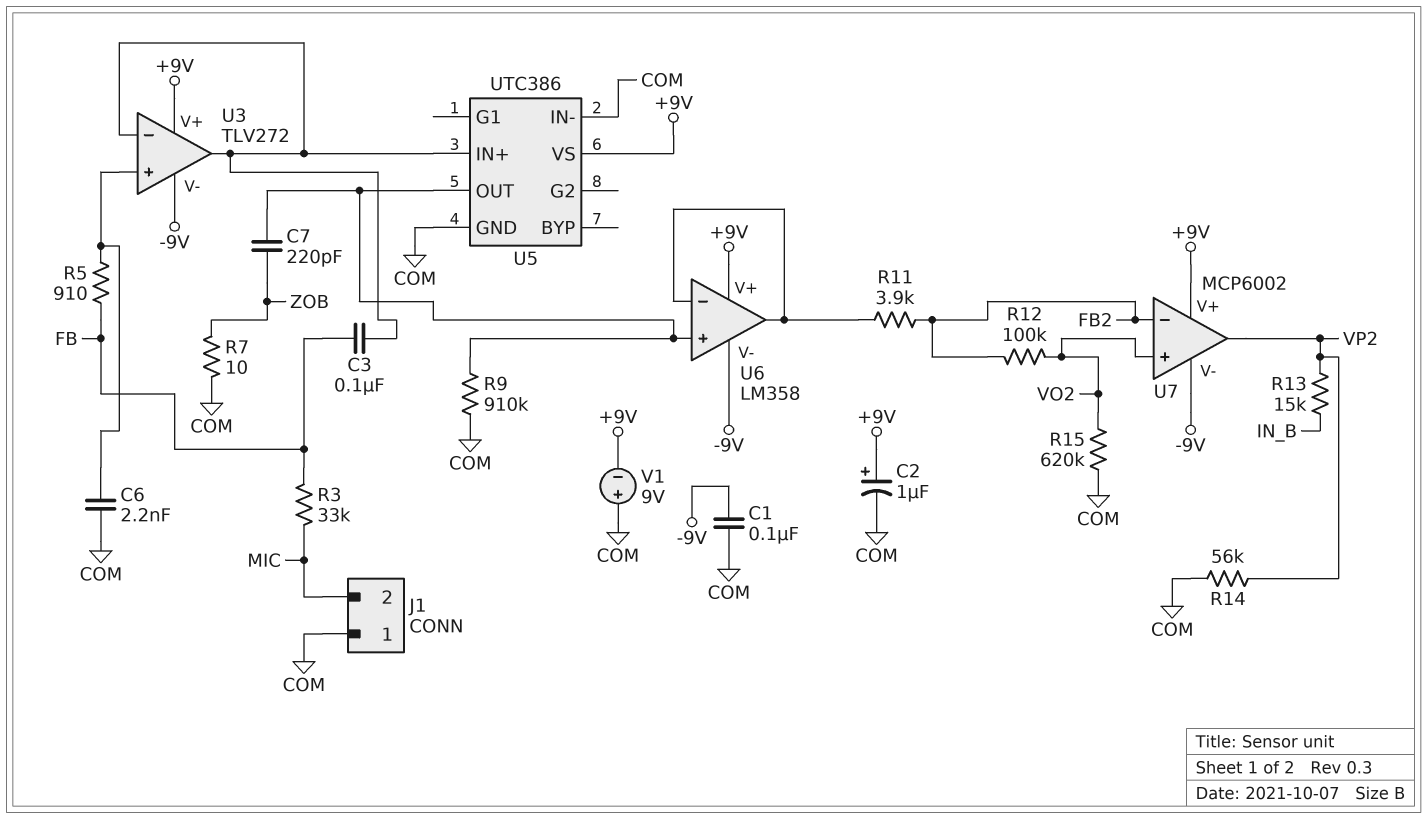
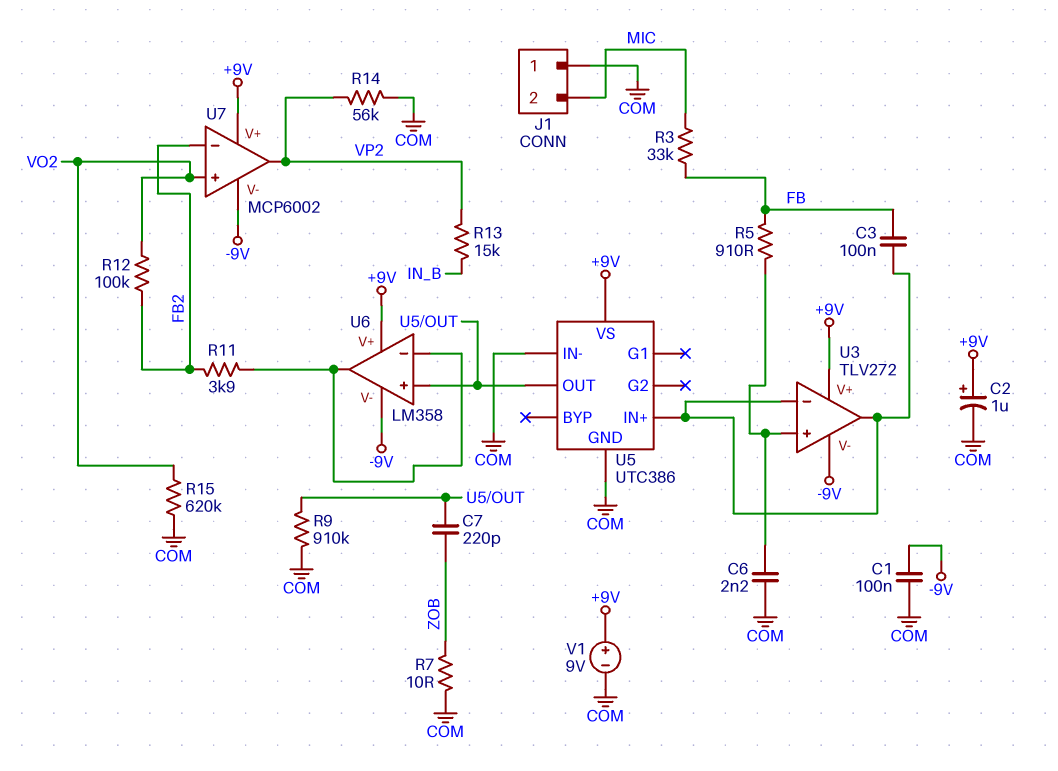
V1: 9V (plus COM, minus +9V) -> 9V (plus +9V, minus COM)

